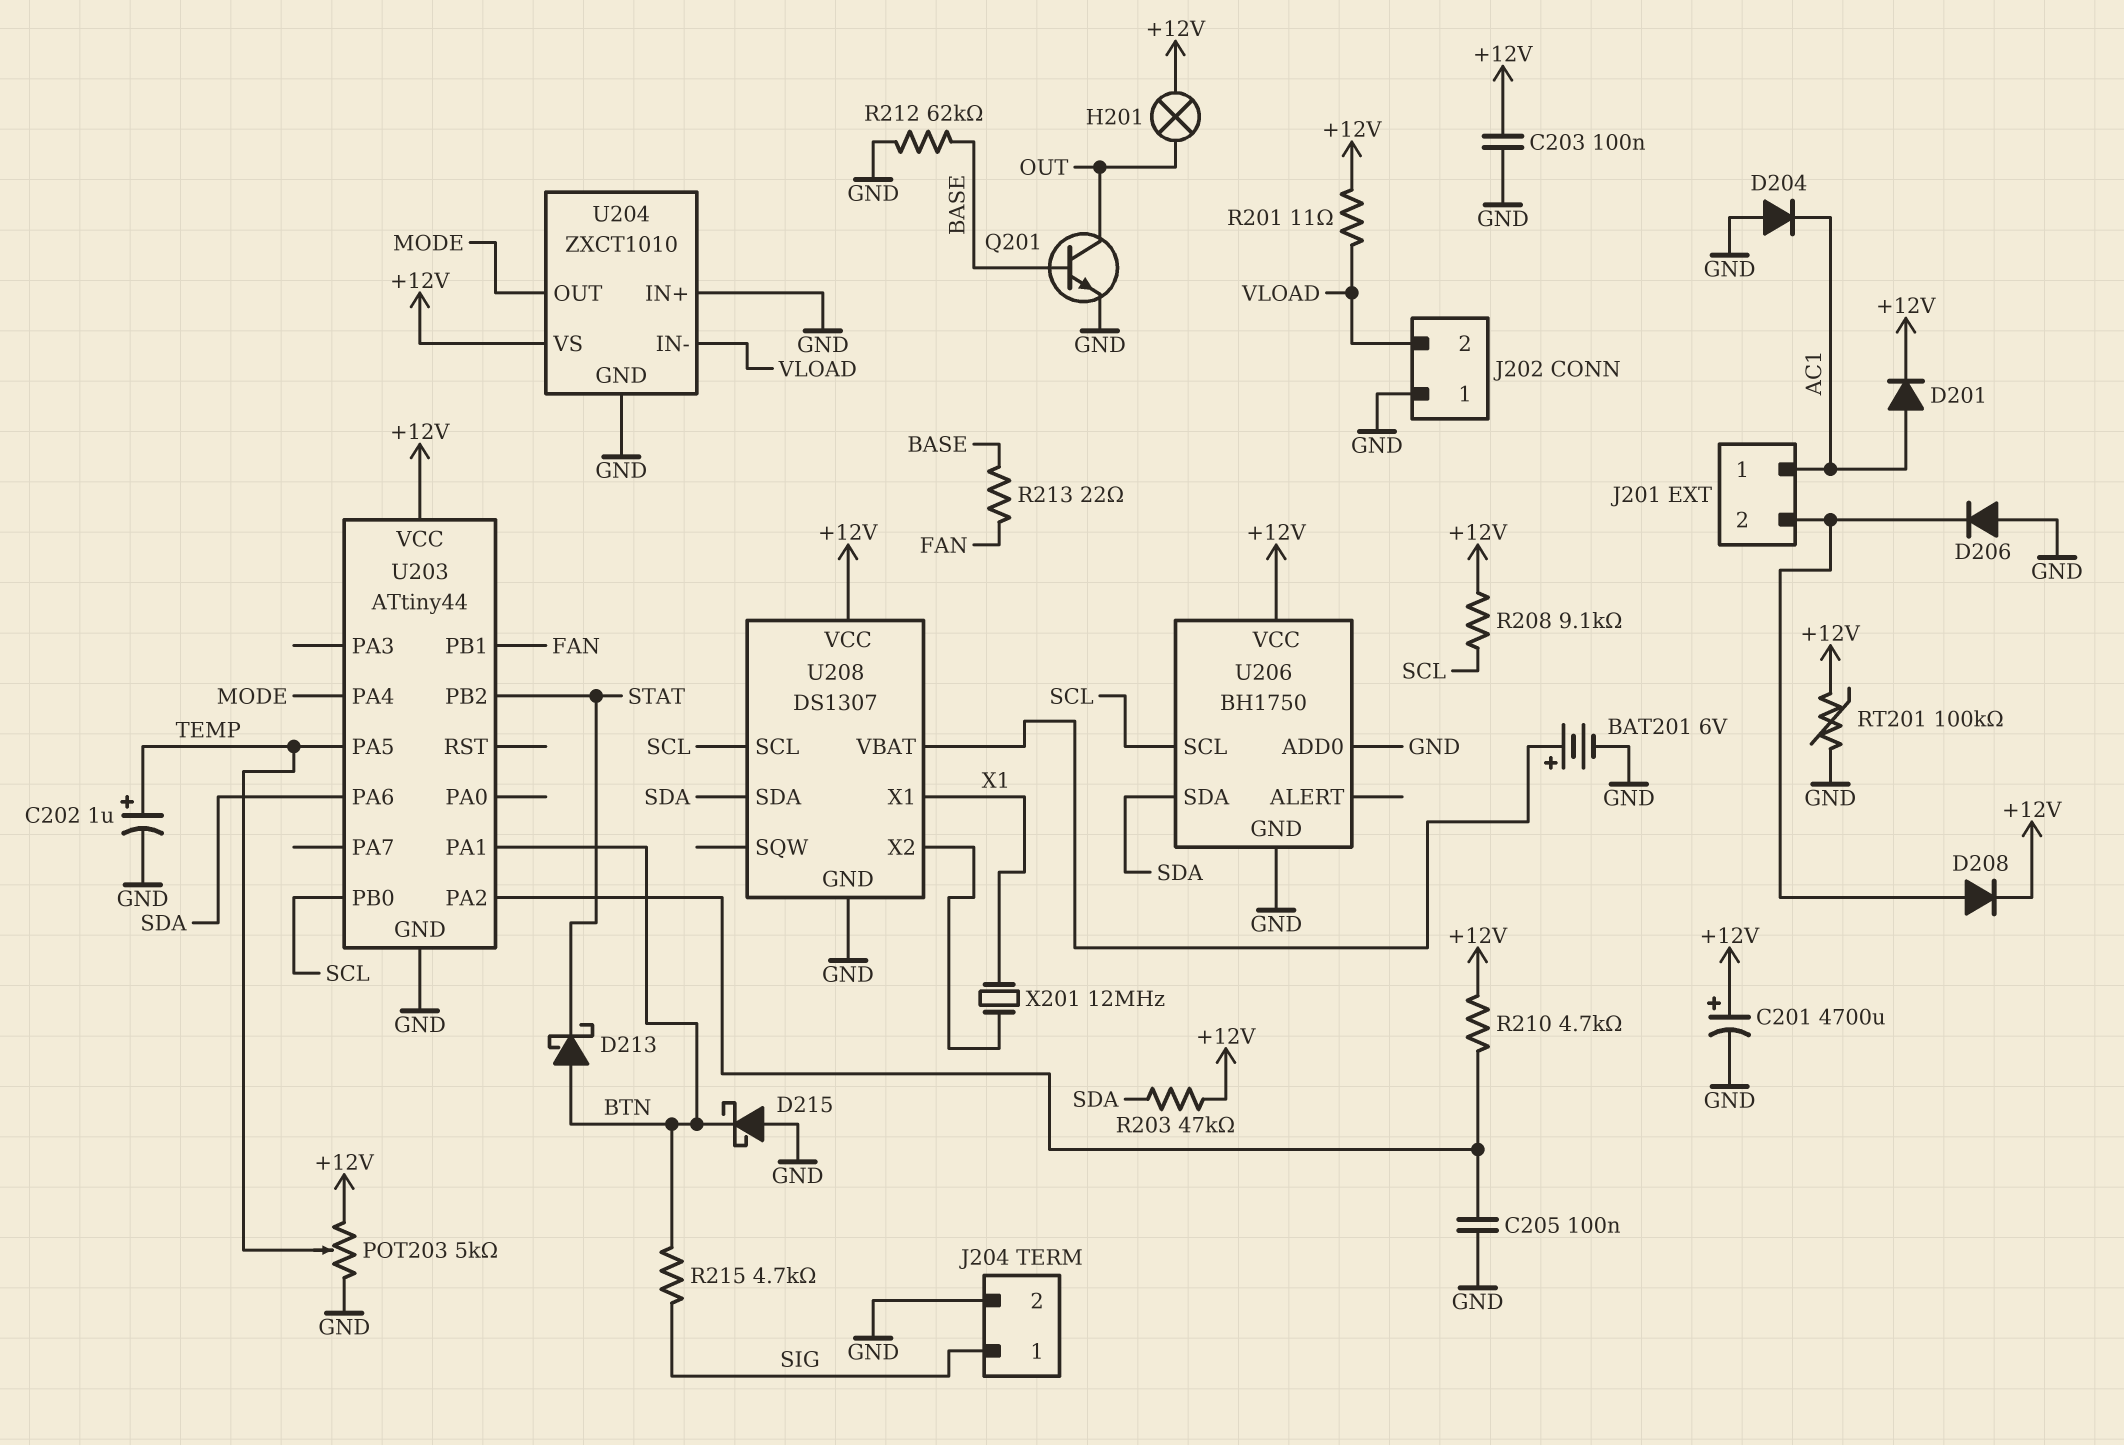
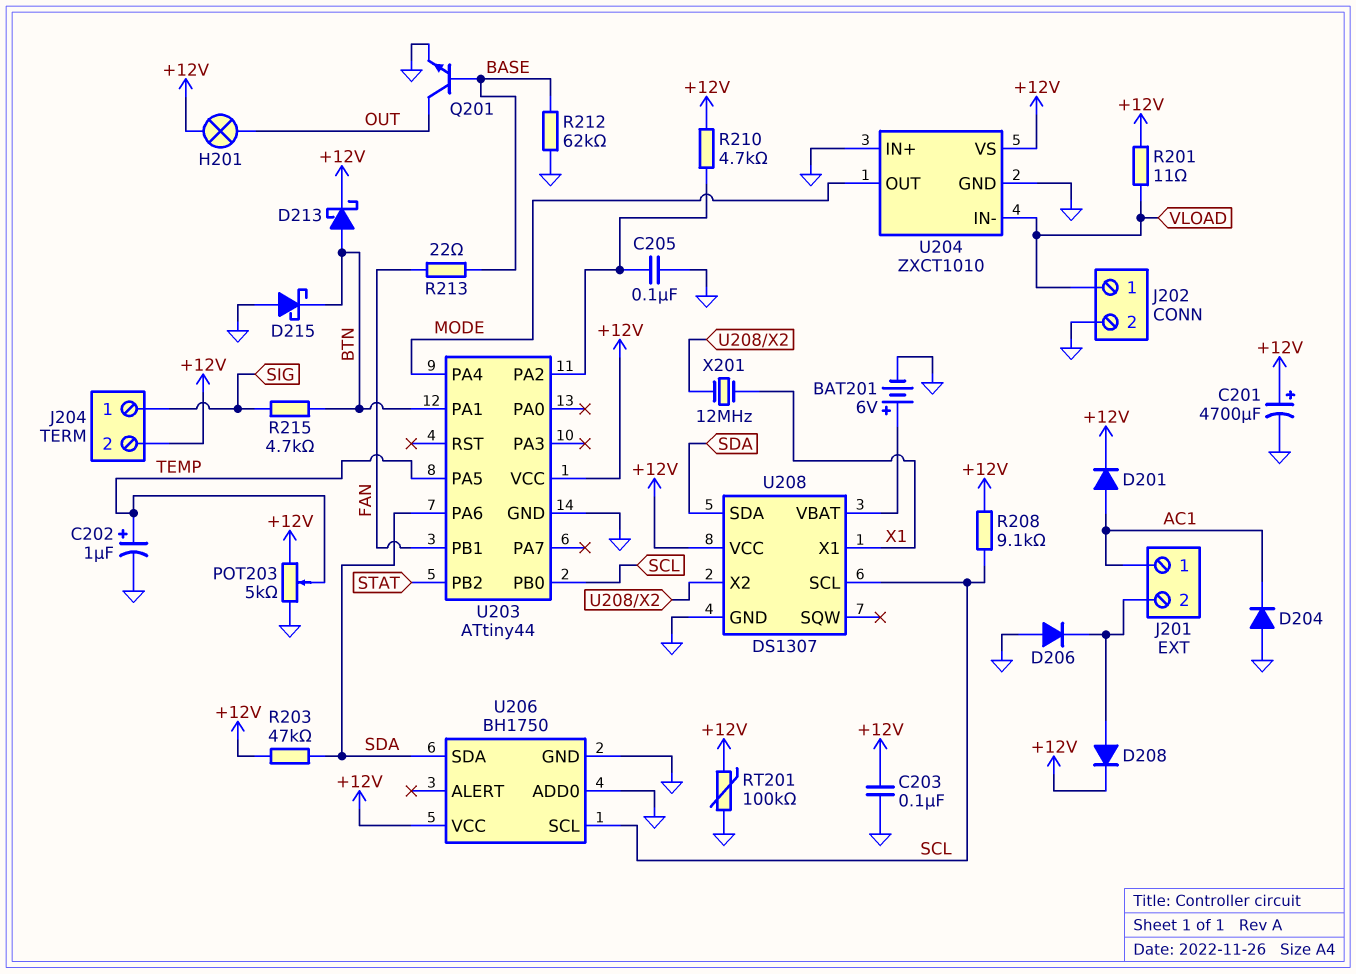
D213: schottky (A BTN, K STAT) -> schottky (A BTN, K +12V)
J202 pin 1: GND -> VLOAD
J202 pin 2: VLOAD -> GND
J204 pin 2: GND -> +12V

